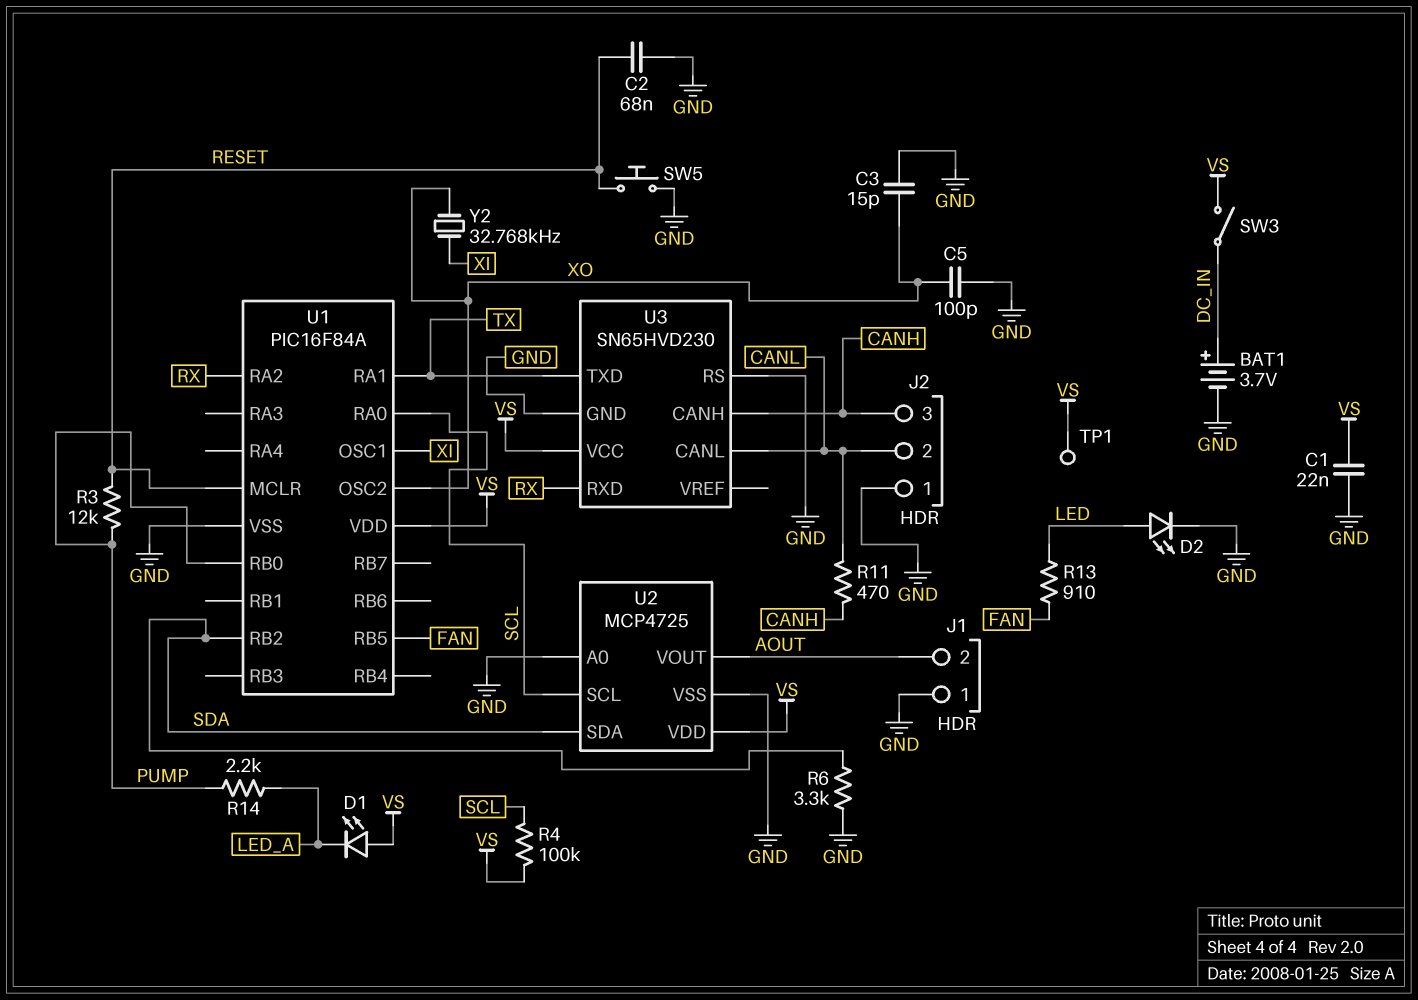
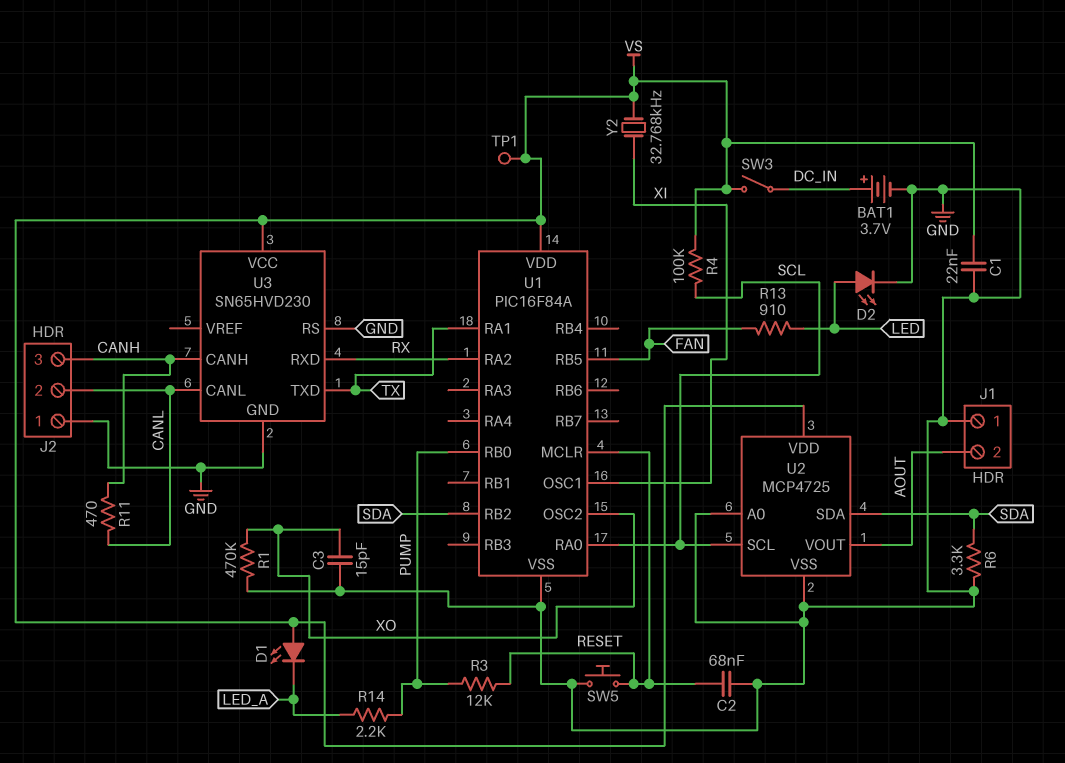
C5: 100pF (GND, XO) -> none
R1: none -> 470k (GND, XO)
Y2: 32.768kHz (XI, XO) -> 32.768kHz (VS, XI)

